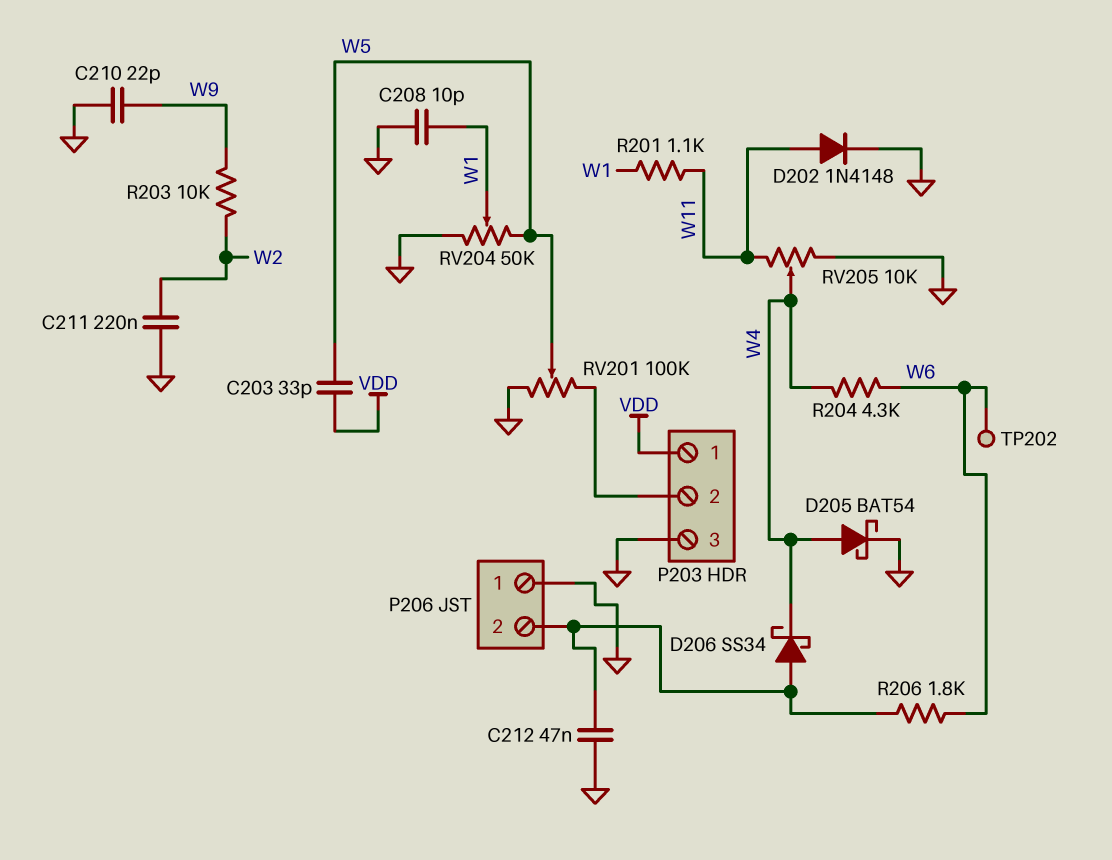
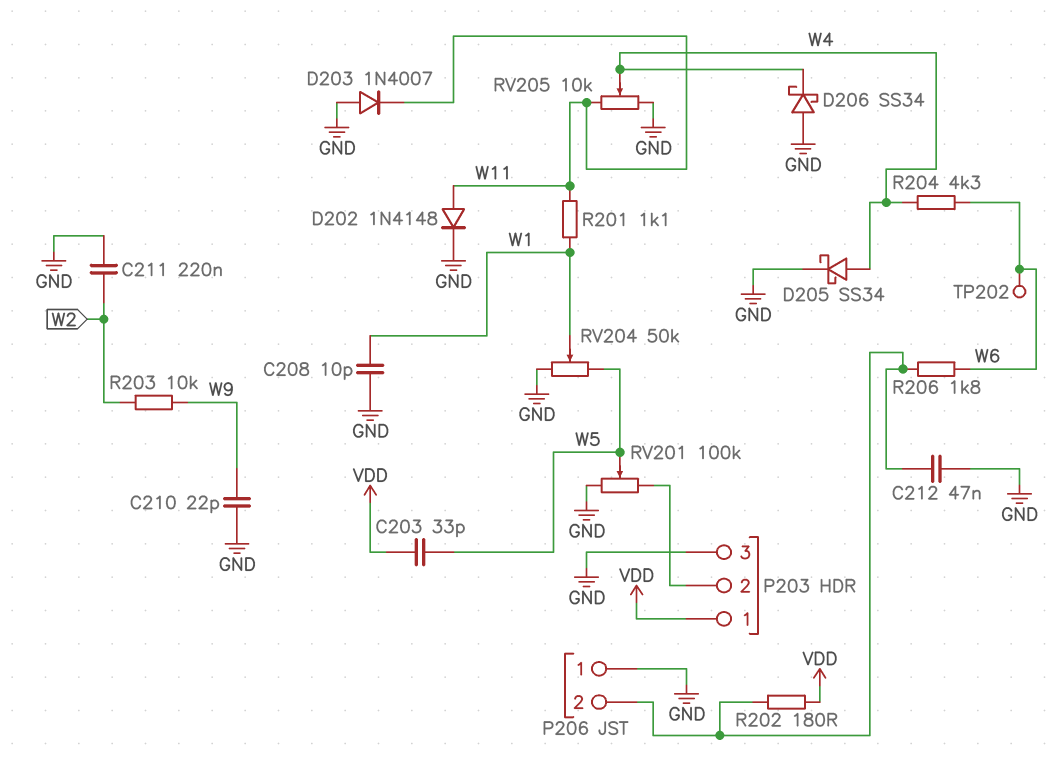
D203: none -> diode 1N4007 (A GND, K W11)
D205: schottky BAT54 (A W4, K GND) -> schottky SS34 (A W4, K GND)
D206: schottky SS34 (A P206/2, K W4) -> schottky SS34 (A GND, K W4)
R202: none -> 180 (P206/2, VDD)

